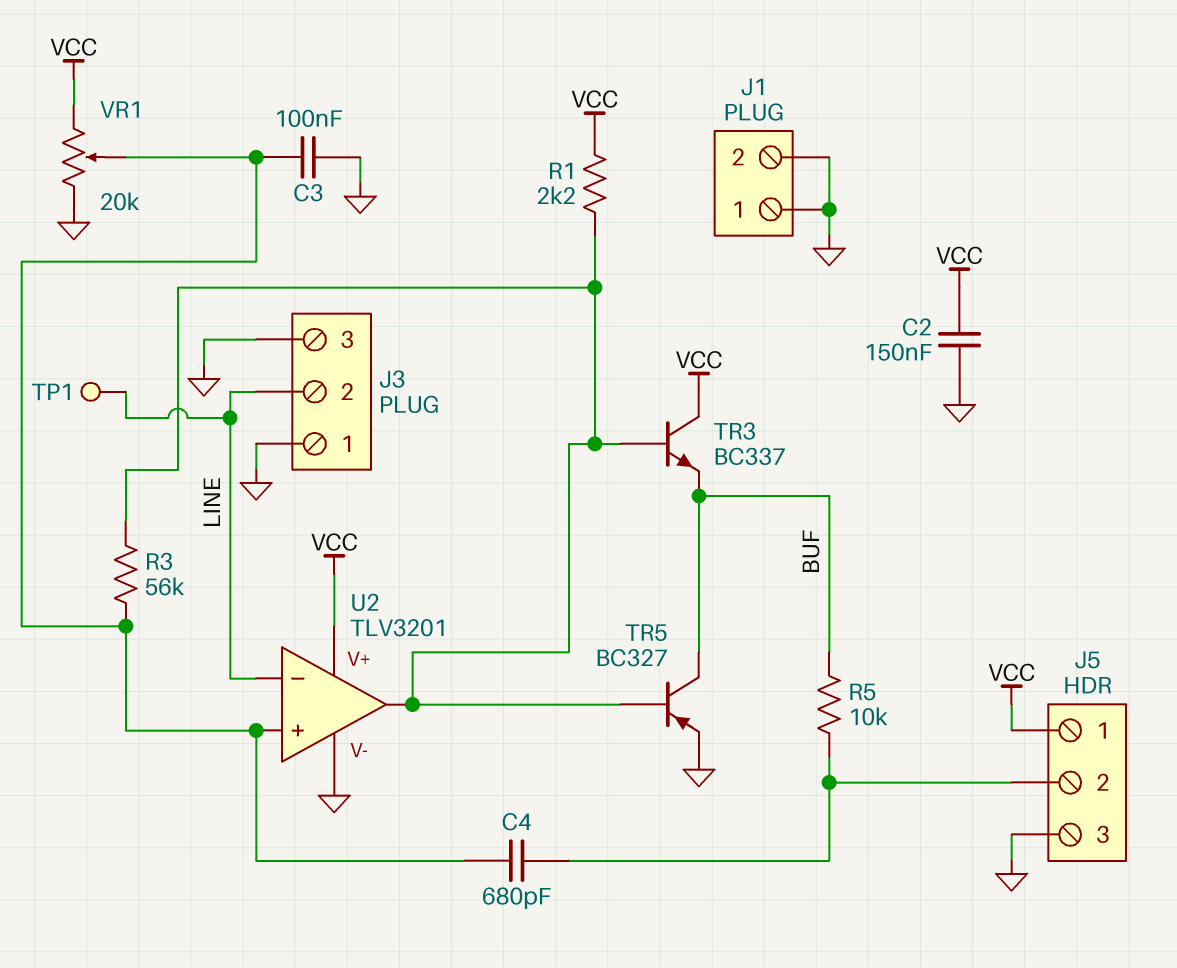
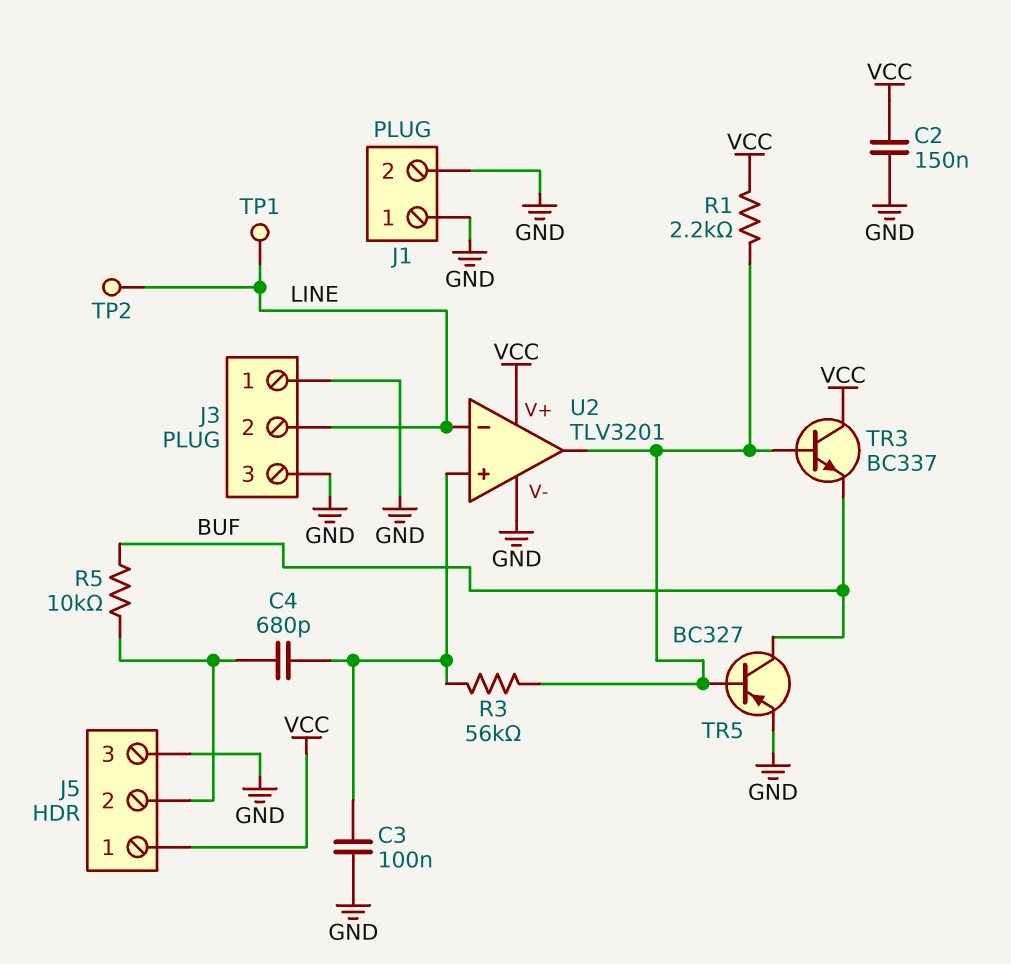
TP2: none -> test point (LINE)
VR1: 20k (GND, VCC, wiper U2/in+) -> none

